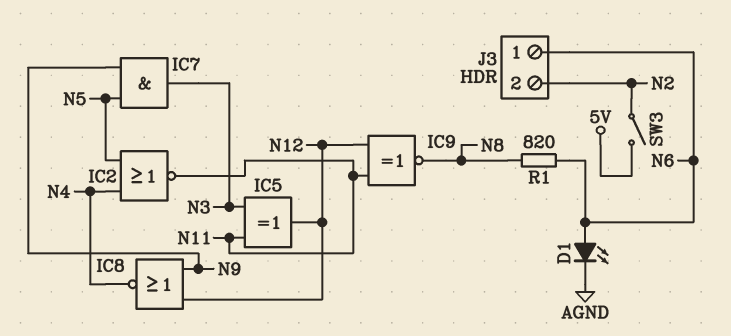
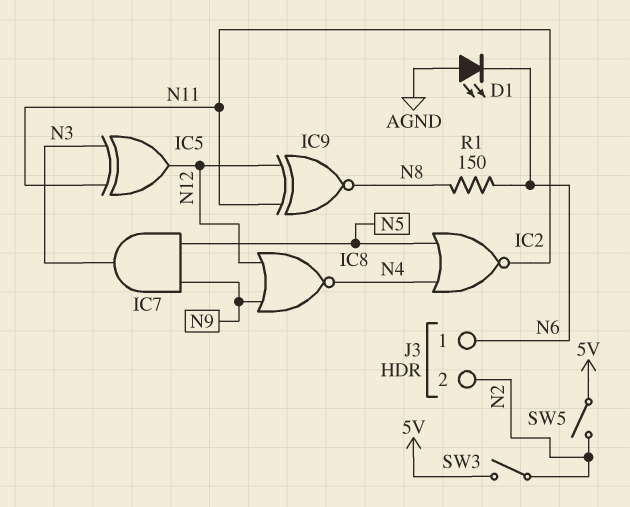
D1: LED (A N6, K AGND) -> LED (A AGND, K N6)
R1: 820 (N6, N8) -> 150 (N6, N8)
SW5: none -> switch (5V, N2)

